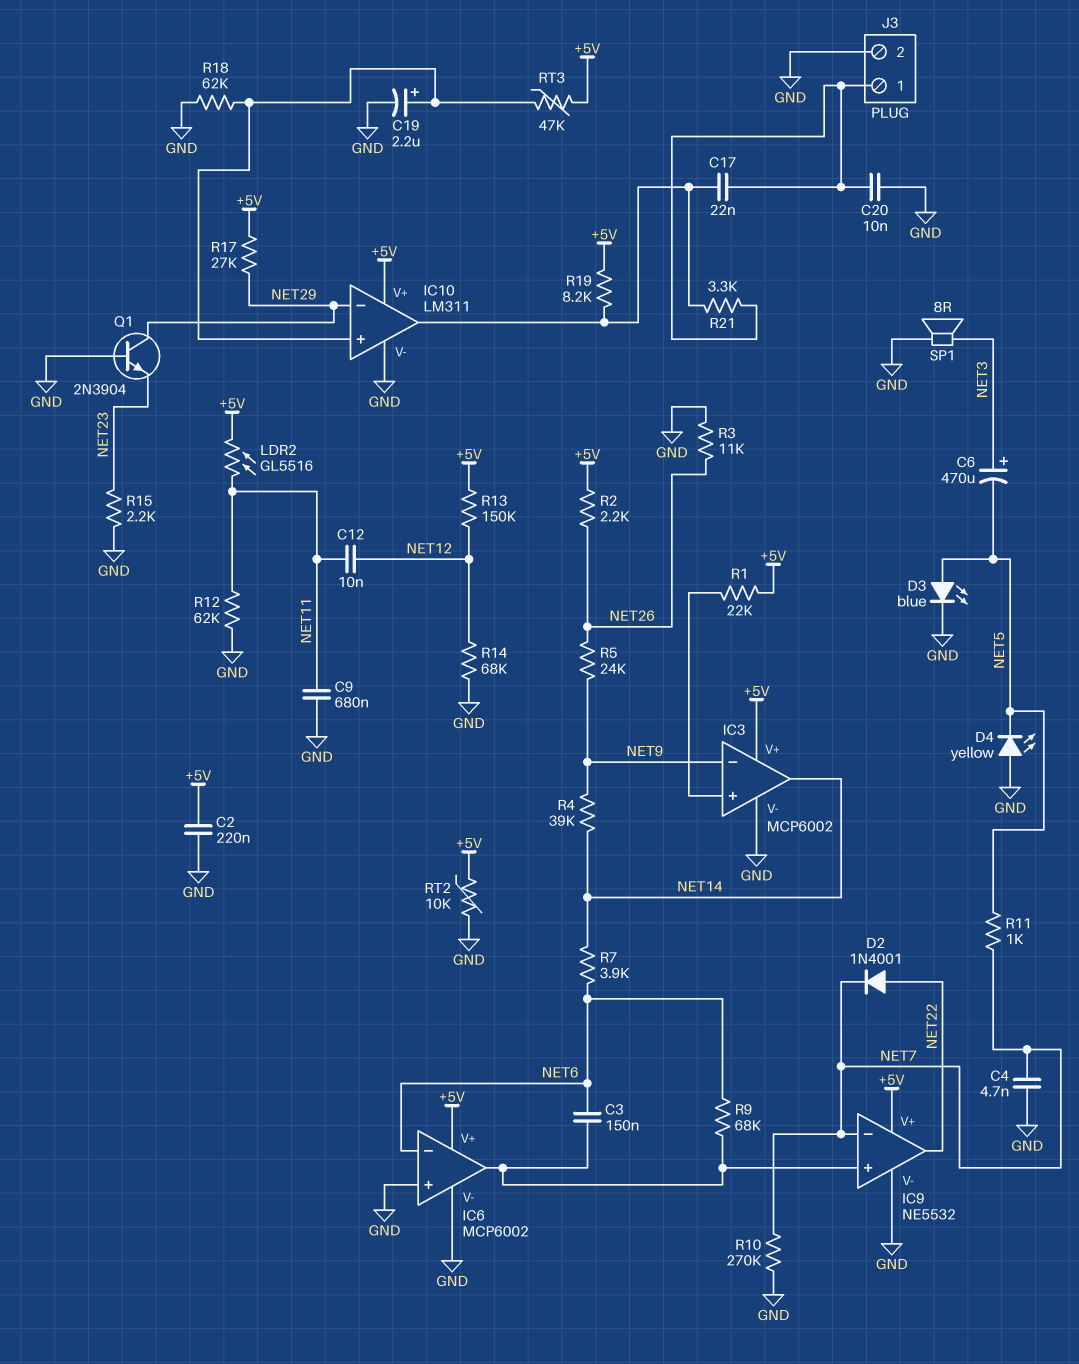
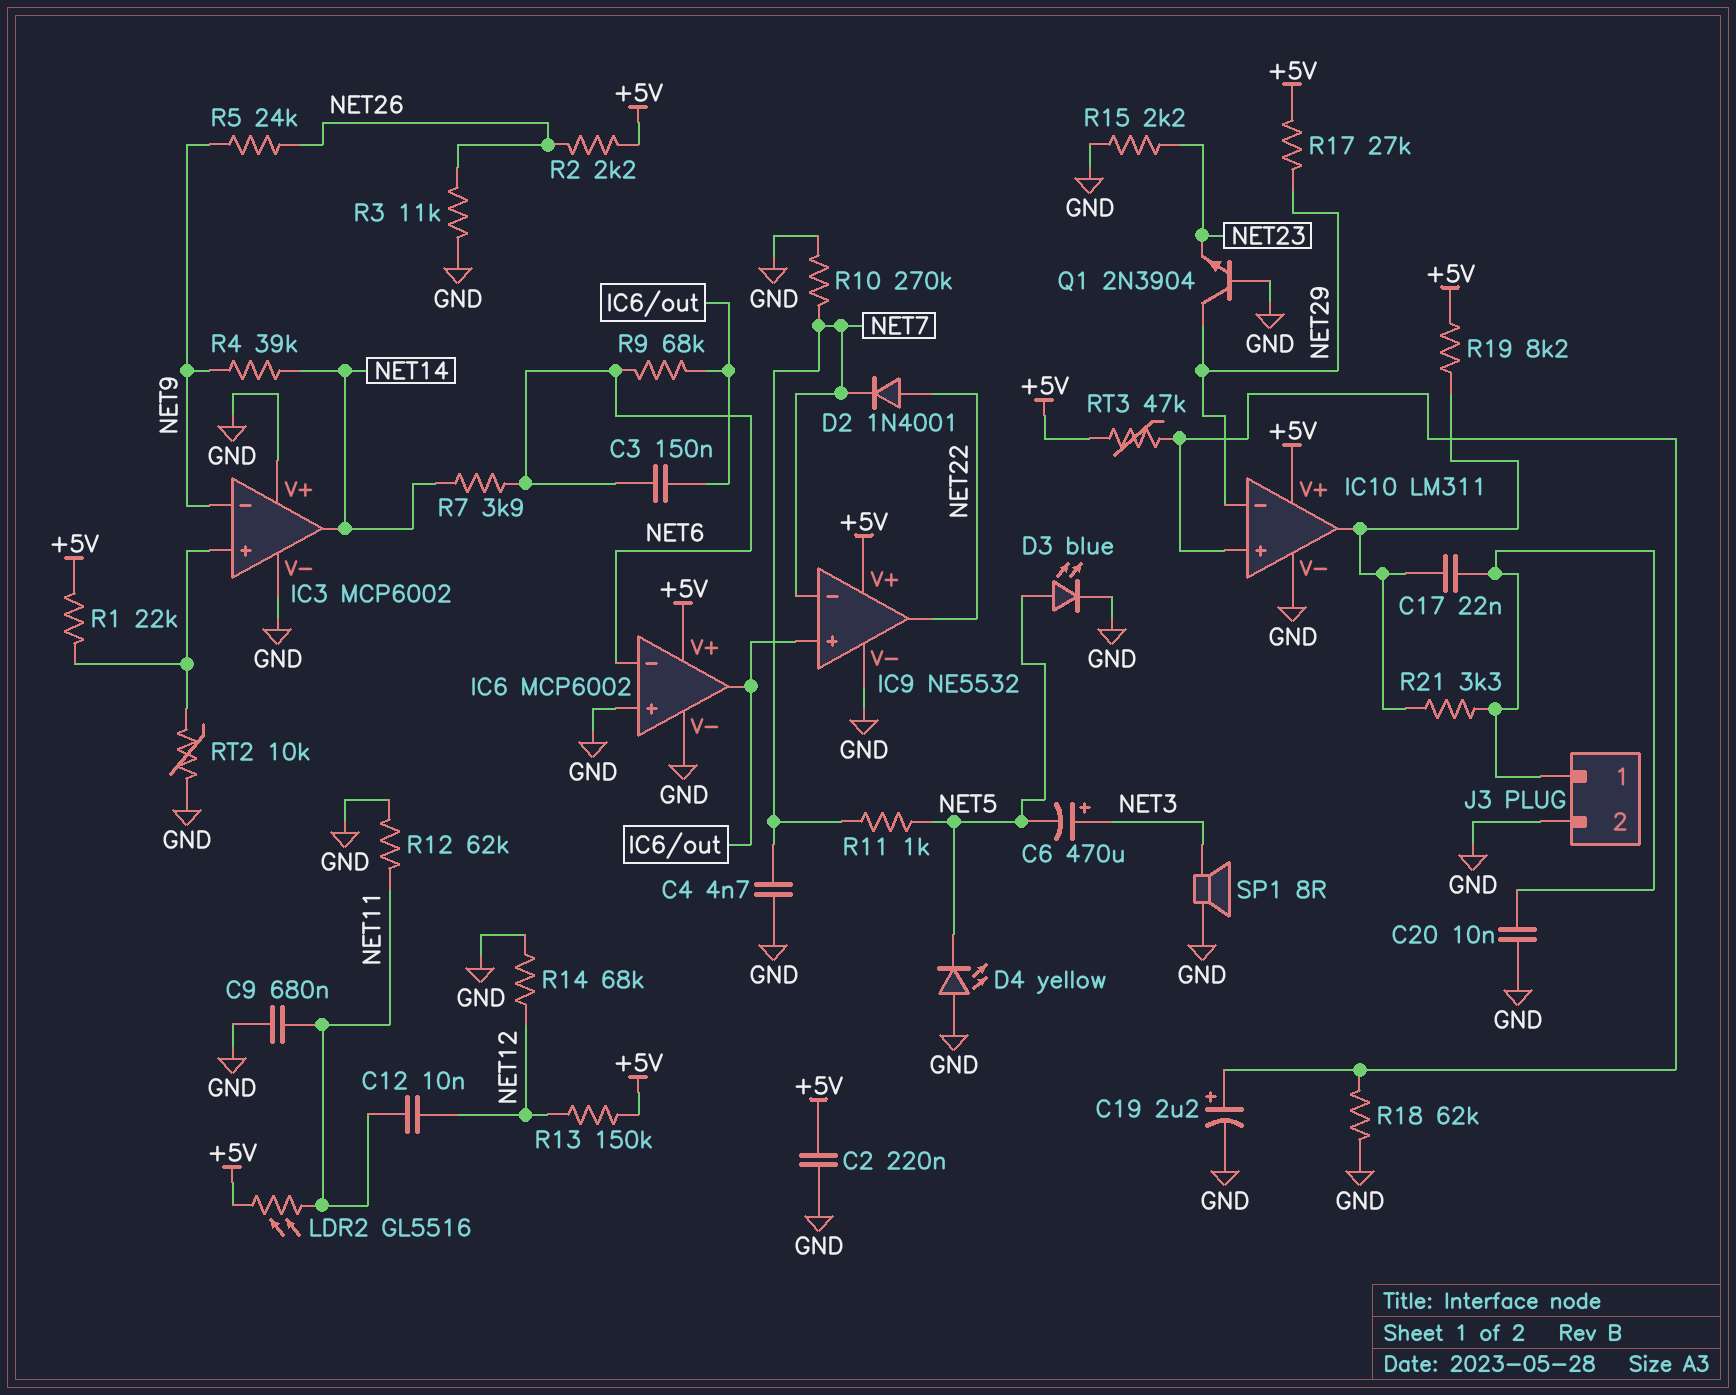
IC3 pin V+: +5V -> GND
RT2: 10k (+5V, GND) -> 10k (GND, IC3/in+)

